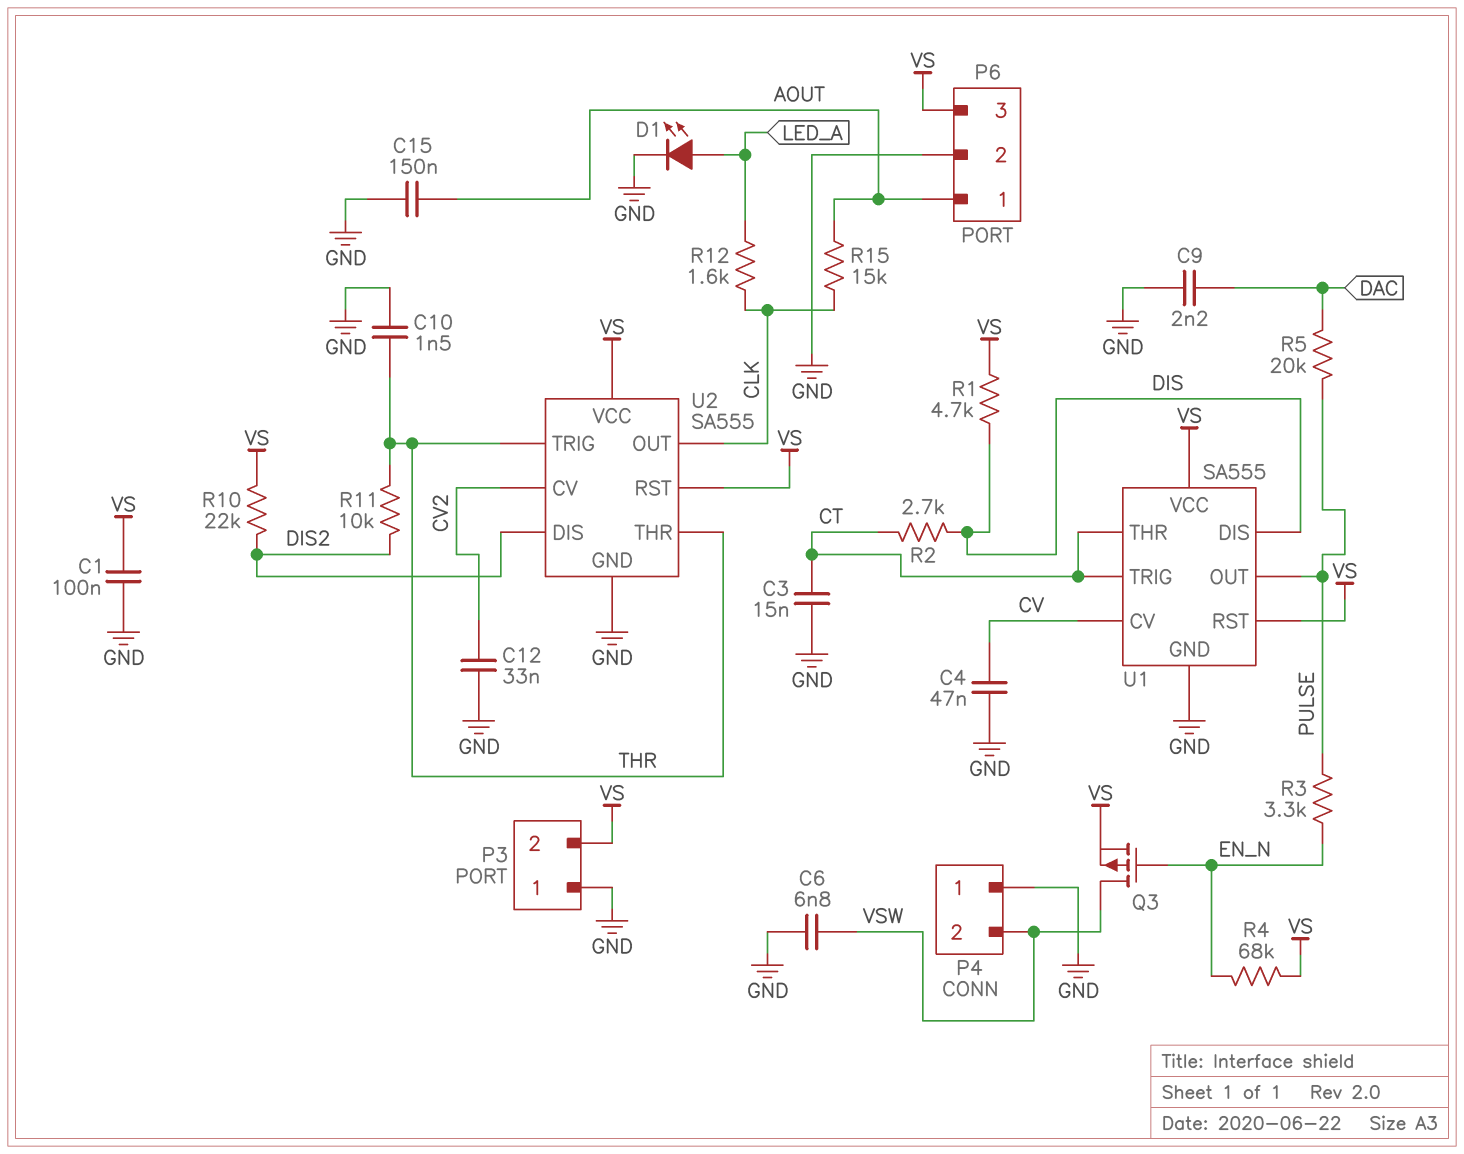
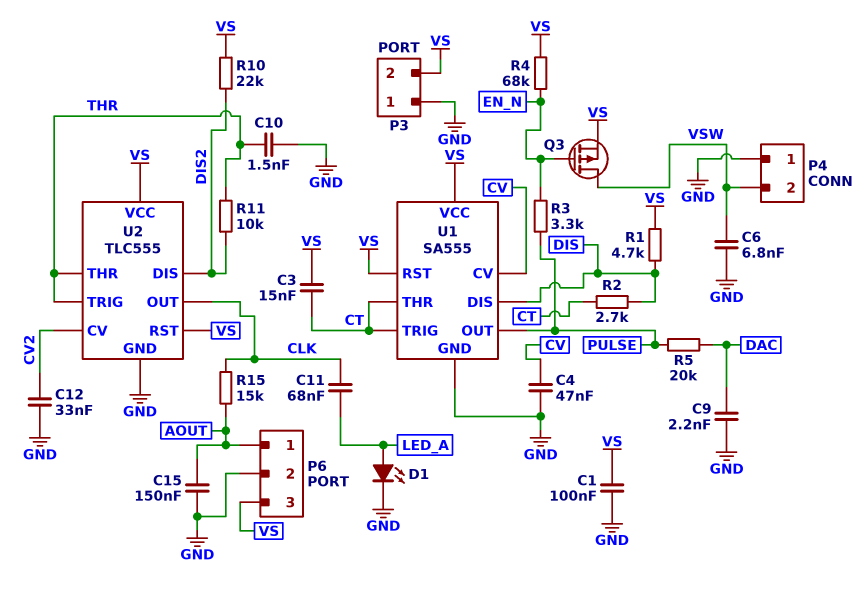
C3: 15nF (CT, GND) -> 15nF (CT, VS)
C11: none -> 68nF (CLK, LED_A)
R12: 1.6k (CLK, LED_A) -> none
U2: SA555 -> TLC555

